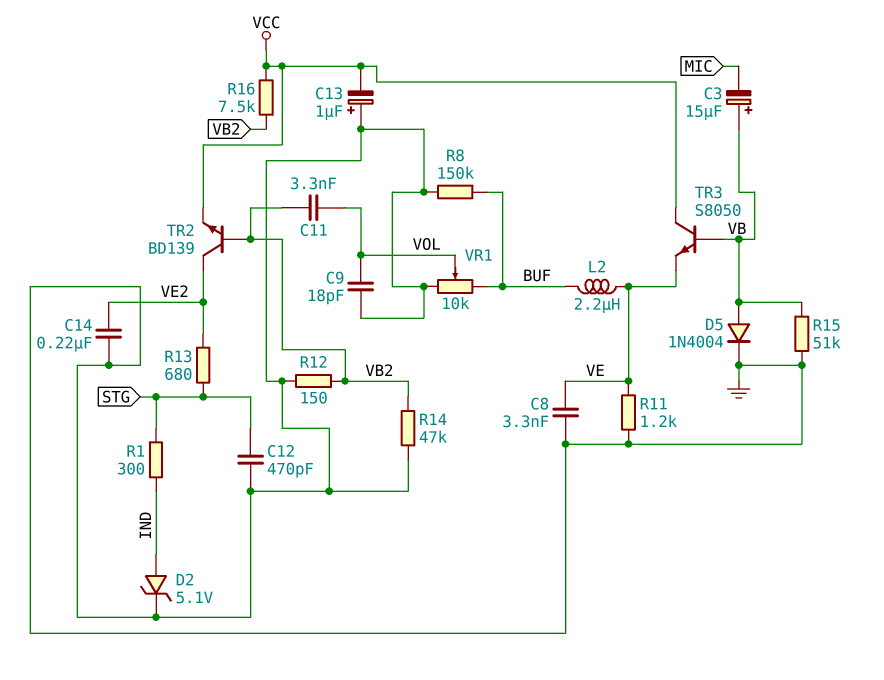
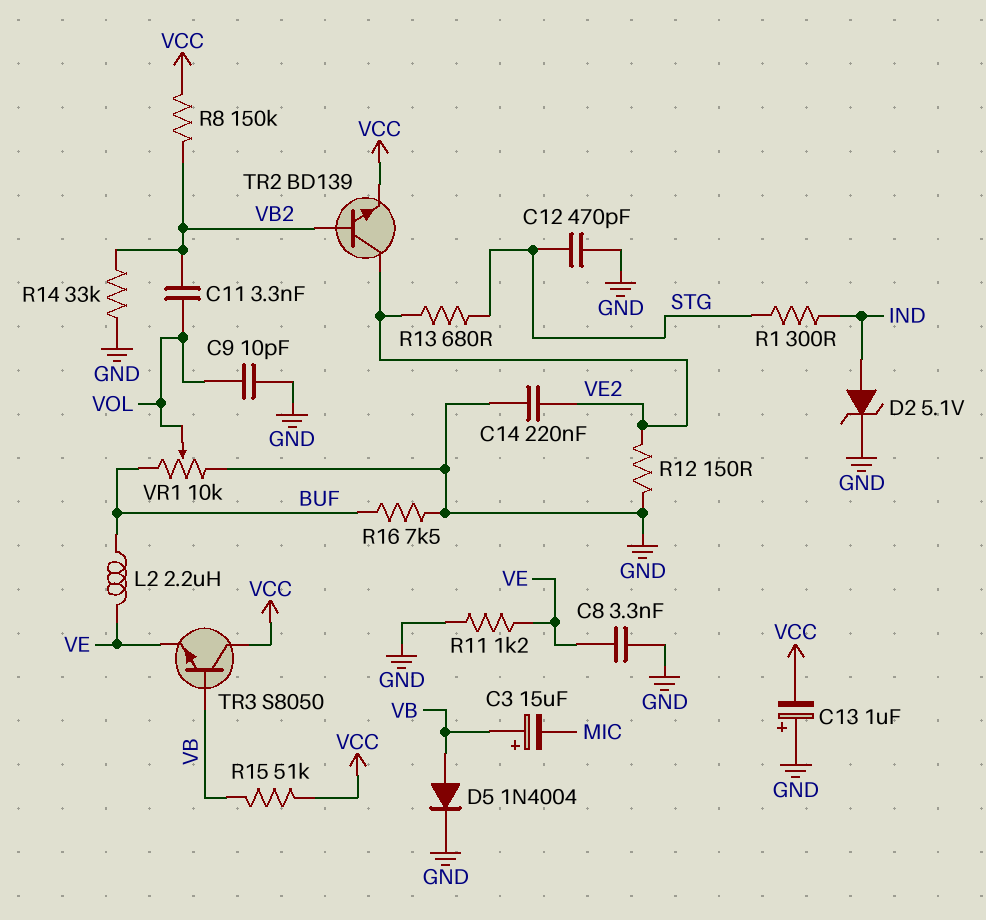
C9: 18pF (GND, VOL) -> 10pF (GND, VOL)
R8: 150k (BUF, GND) -> 150k (VB2, VCC)
R12: 150 (GND, VB2) -> 150 (GND, VE2)
R14: 47k (GND, VB2) -> 33k (GND, VB2)
R15: 51k (GND, VB) -> 51k (VB, VCC)
R16: 7.5k (VB2, VCC) -> 7.5k (BUF, GND)

